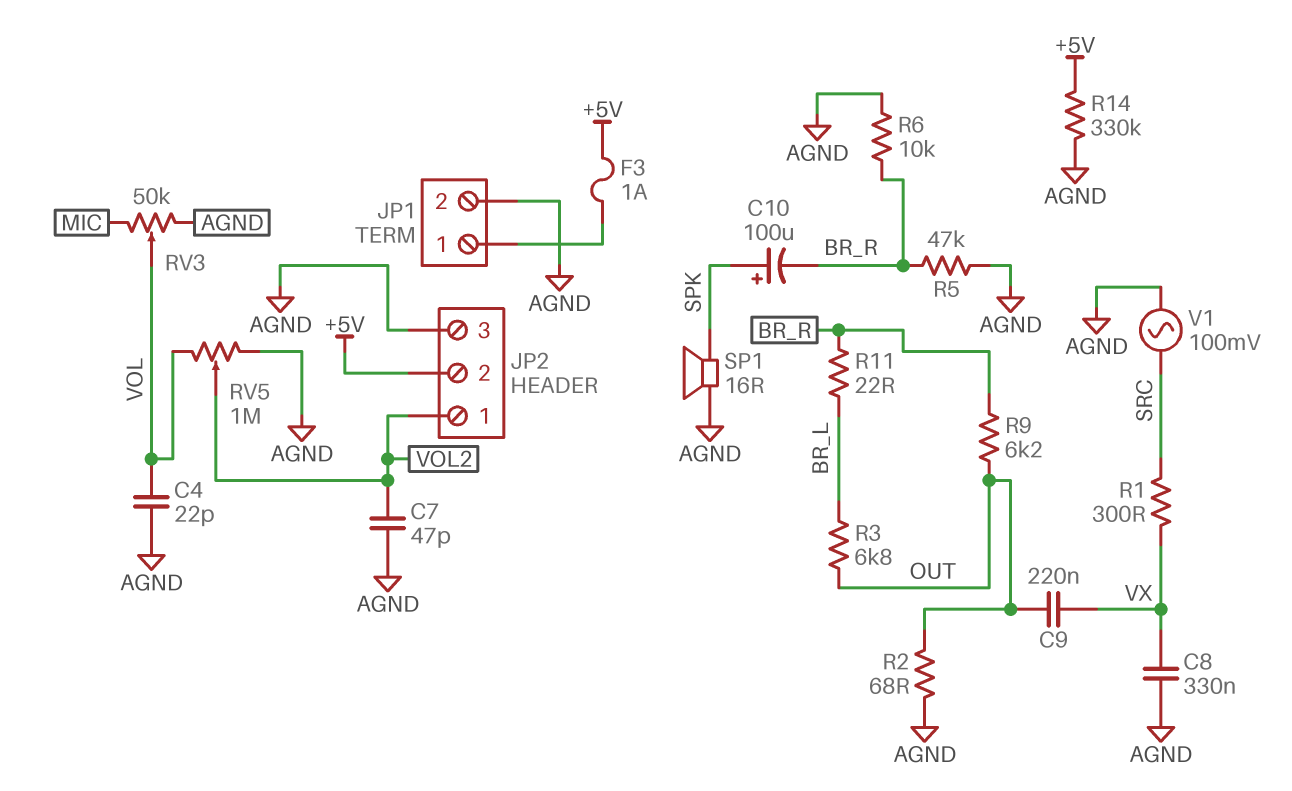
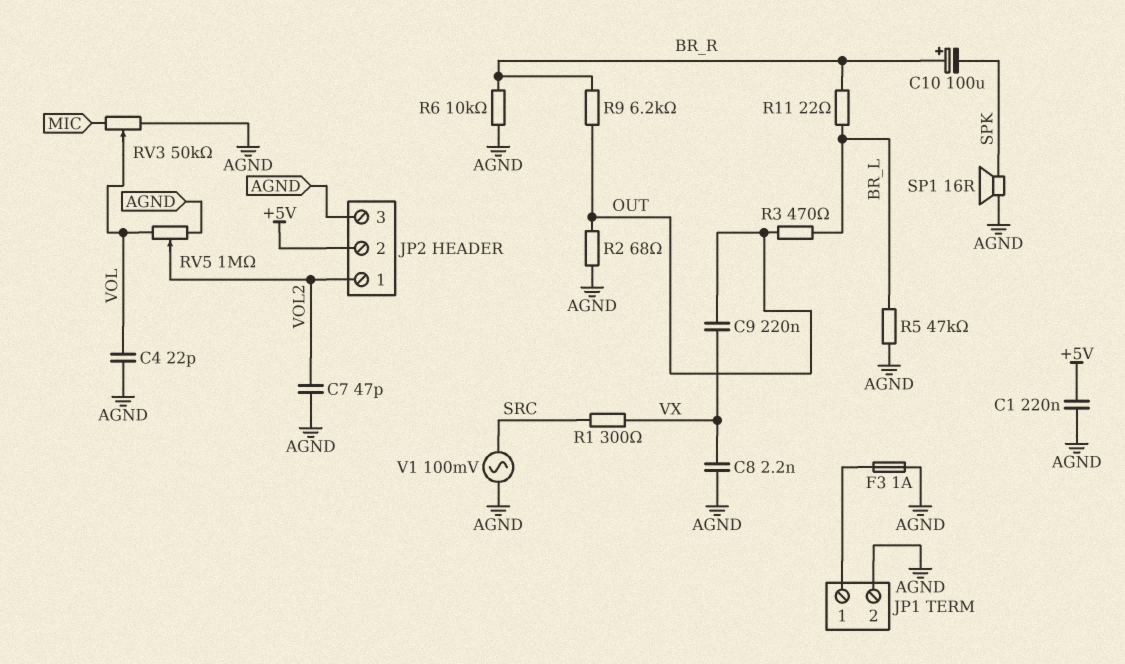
C1: none -> 220nF (+5V, AGND)
C8: 330nF (AGND, VX) -> 2.2nF (AGND, VX)
C10: 100uF (plus SPK, minus BR_R) -> 100uF (plus BR_R, minus SPK)
F3: 1A (+5V, JP1/1) -> 1A (AGND, JP1/1)
R3: 6.8k (BR_L, OUT) -> 470 (BR_L, OUT)
R5: 47k (AGND, BR_R) -> 47k (AGND, BR_L)
R14: 330k (+5V, AGND) -> none

